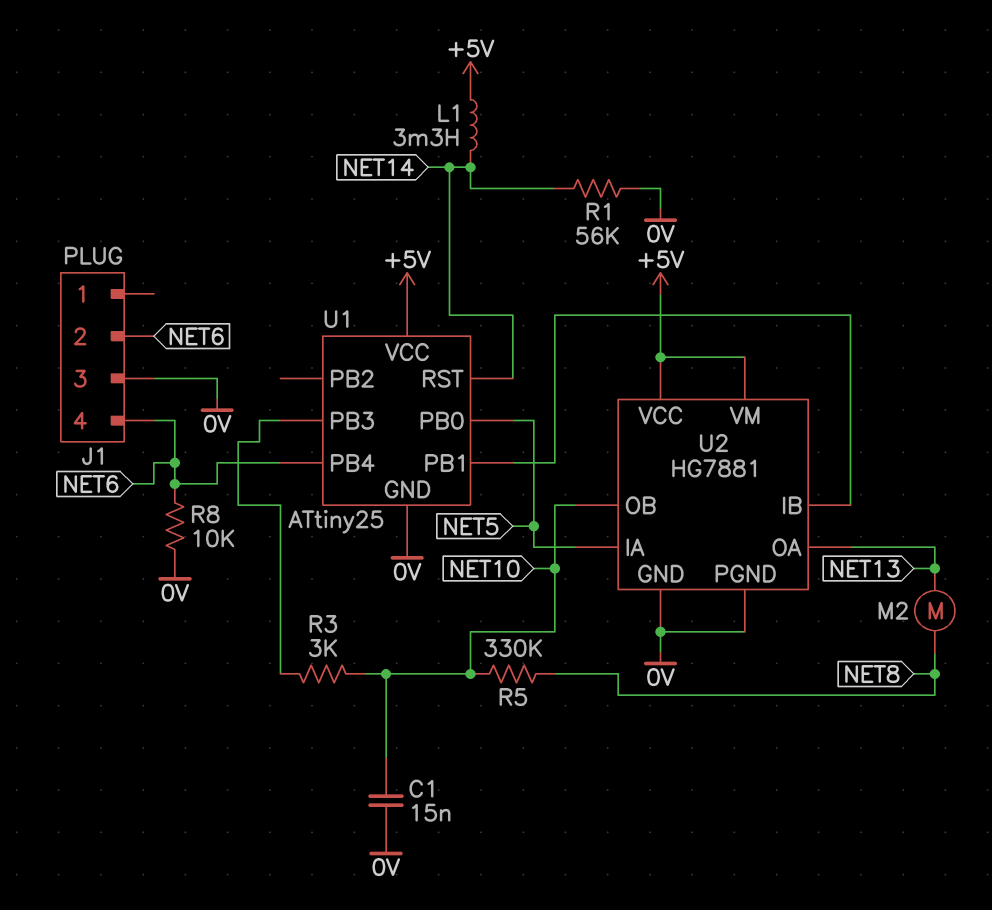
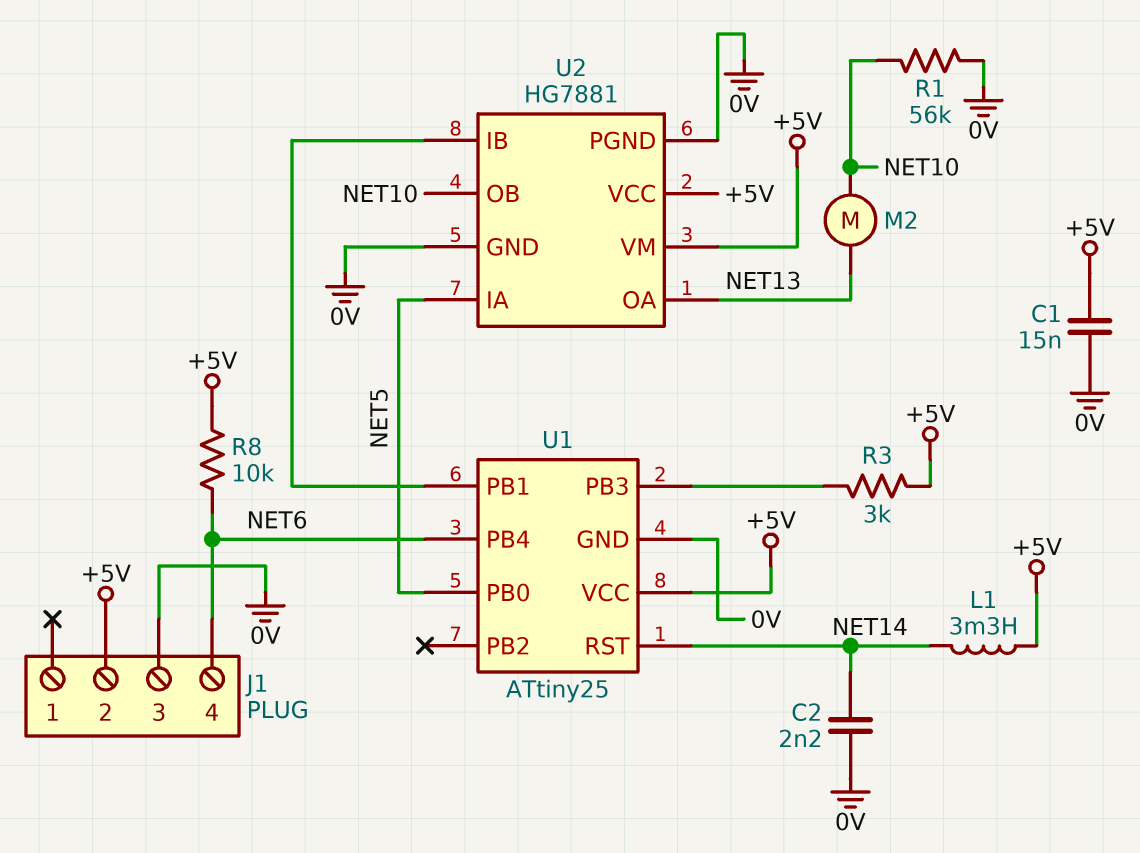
C1: 15nF (0V, NET10) -> 15nF (+5V, 0V)
C2: none -> 2.2nF (0V, NET14)
J1 pin 2: NET6 -> +5V
M2: motor (NET8, NET13) -> motor (NET10, NET13)
R1: 56k (0V, NET14) -> 56k (0V, NET10)
R3: 3k (NET10, U1/PB3) -> 3k (+5V, U1/PB3)
R5: 330k (NET8, NET10) -> none
R8: 10k (0V, NET6) -> 10k (+5V, NET6)

